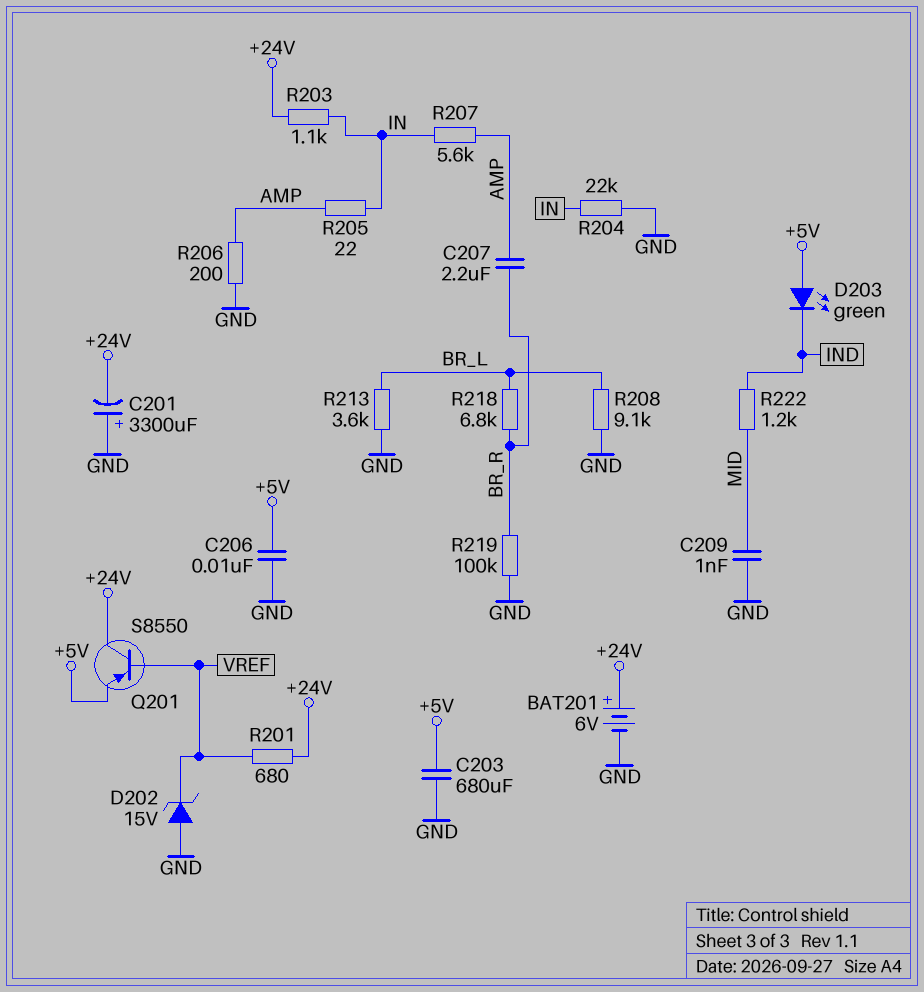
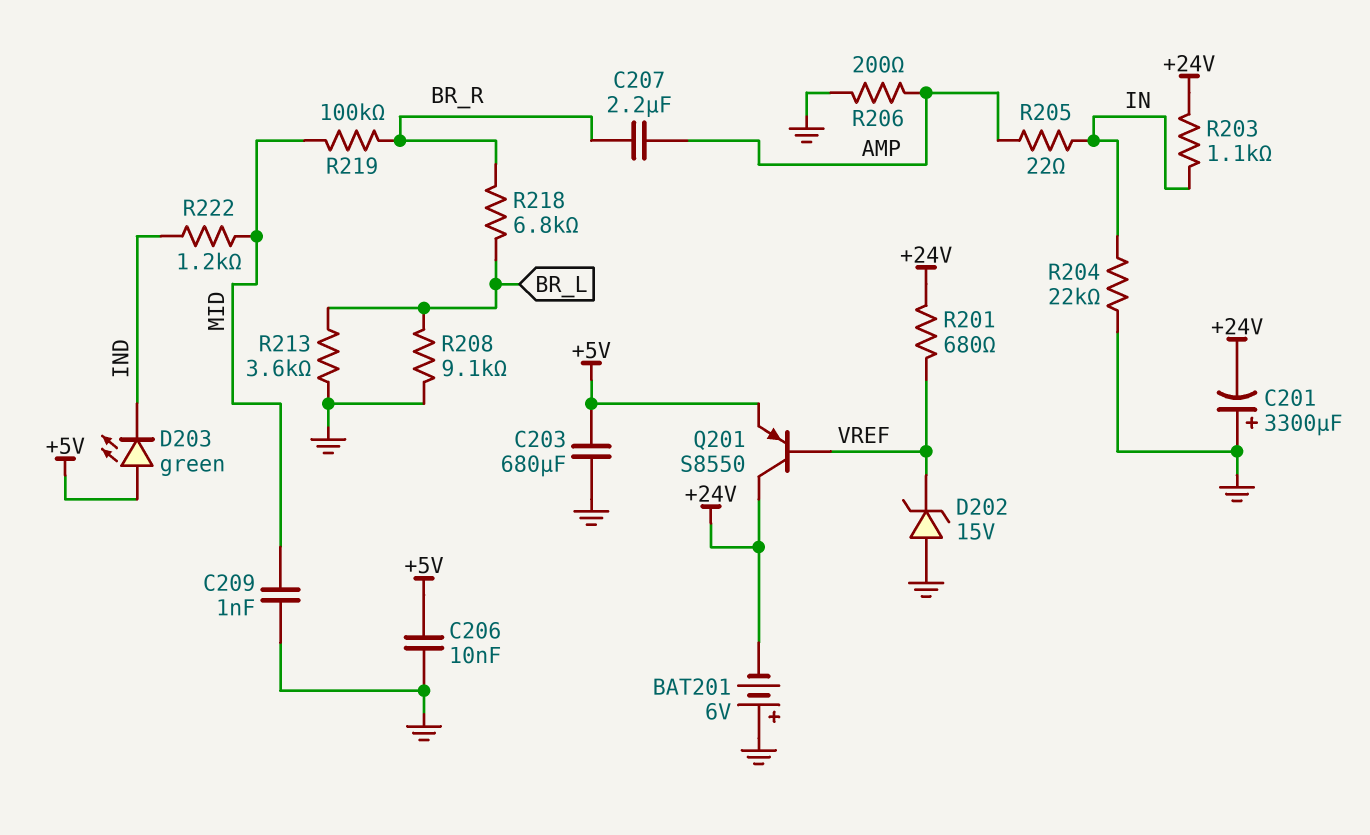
BAT201: 6V (plus +24V, minus GND) -> 6V (plus GND, minus +24V)
R207: 5.6k (AMP, IN) -> none
R219: 100k (BR_R, GND) -> 100k (BR_R, MID)

